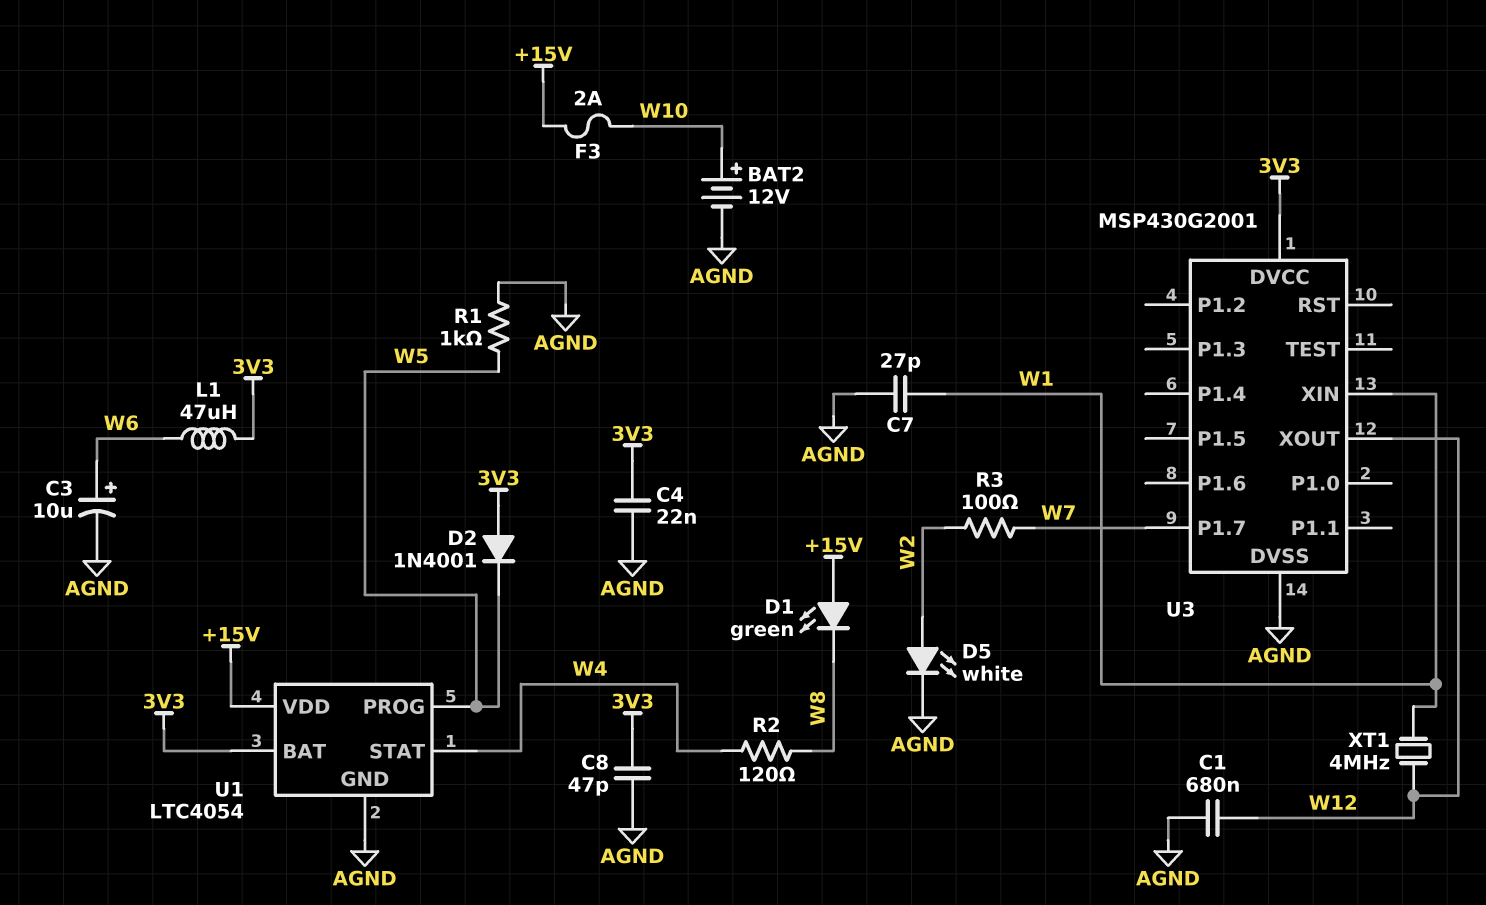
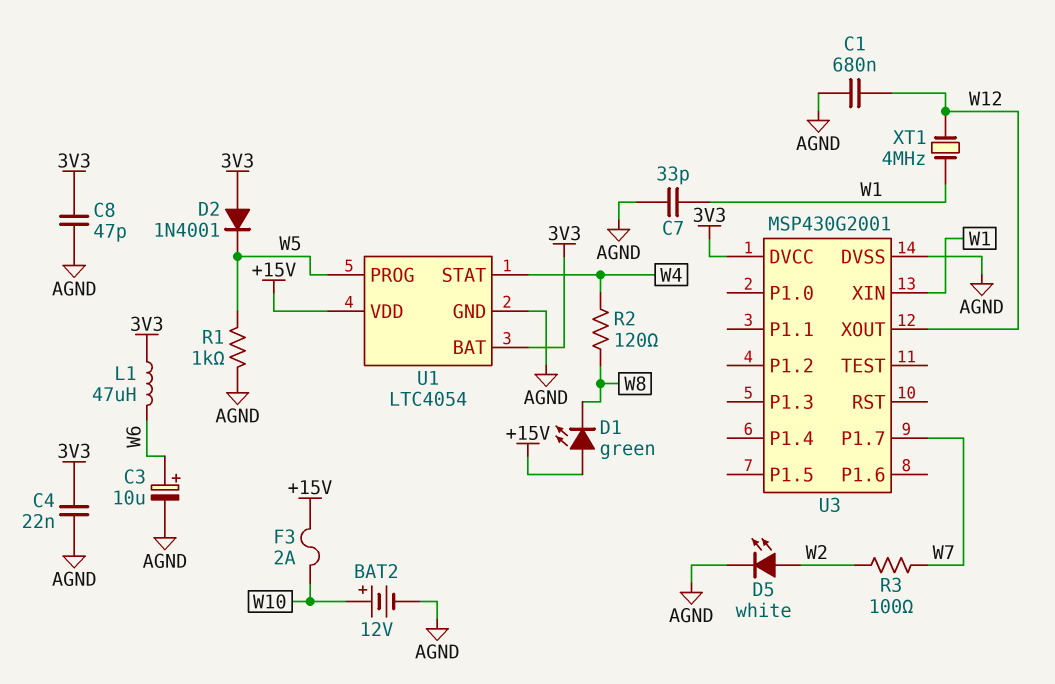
C7: 27pF (AGND, W1) -> 33pF (AGND, W1)

